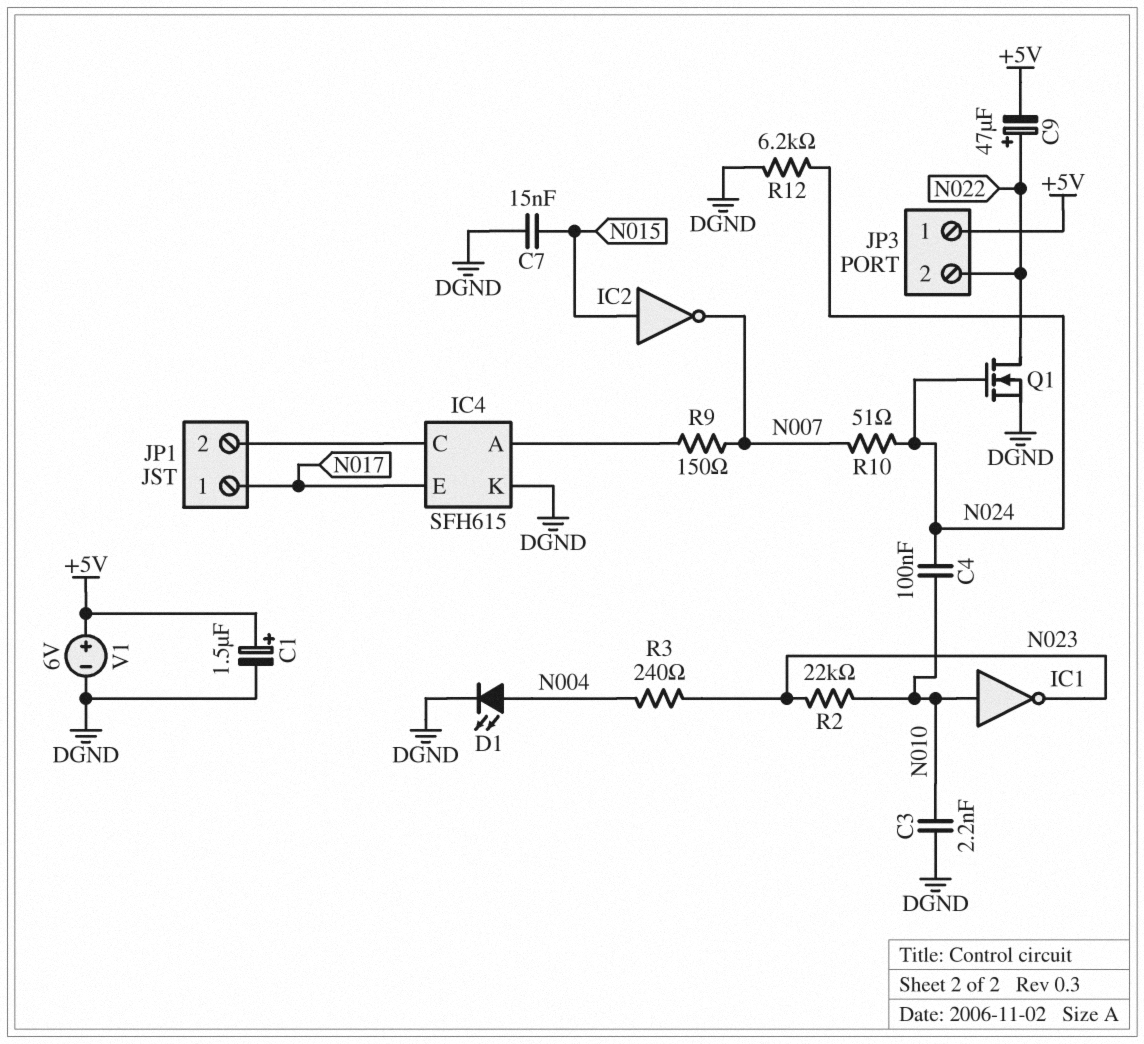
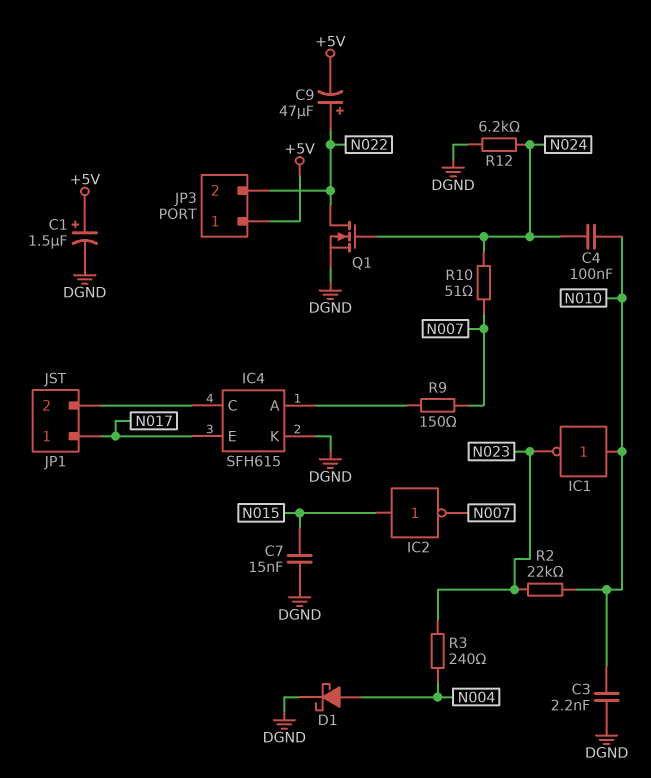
D1: LED (A N004, K DGND) -> schottky (A N004, K DGND)
V1: 6V (plus +5V, minus DGND) -> none

